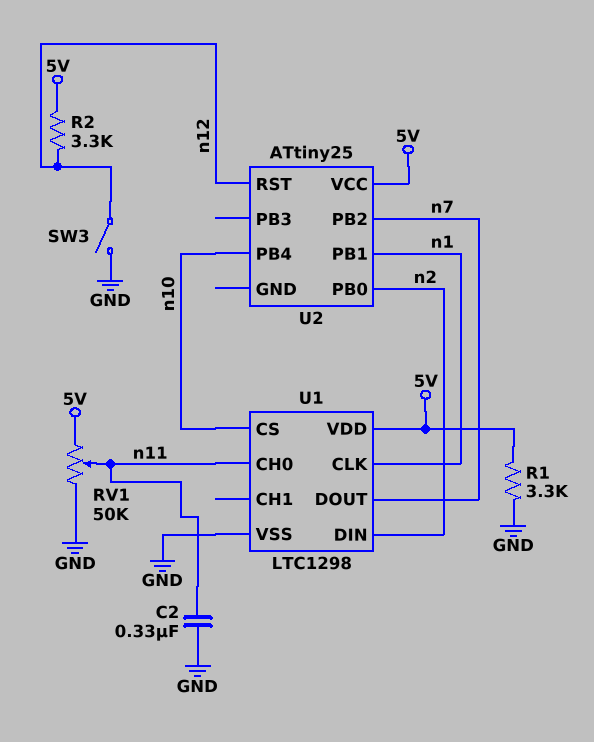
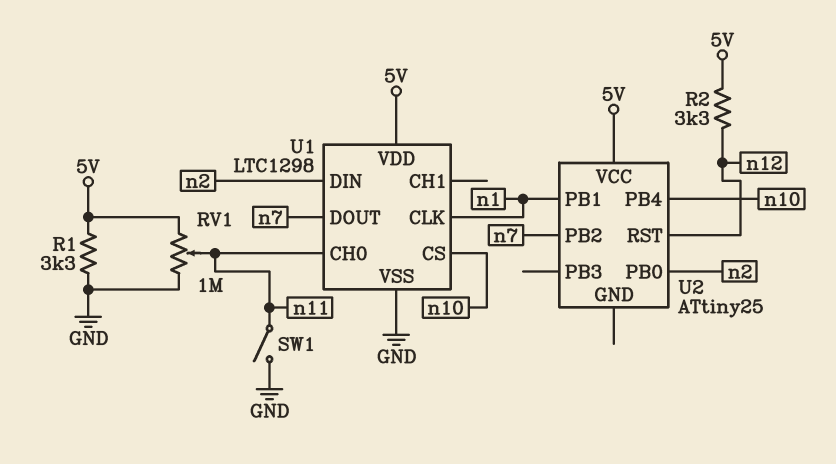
C2: 330nF (GND, n11) -> none
RV1: 50k (5V, GND, wiper n11) -> 1M (5V, GND, wiper n11)
SW1: none -> switch (GND, n11)
SW3: switch (GND, n12) -> none

